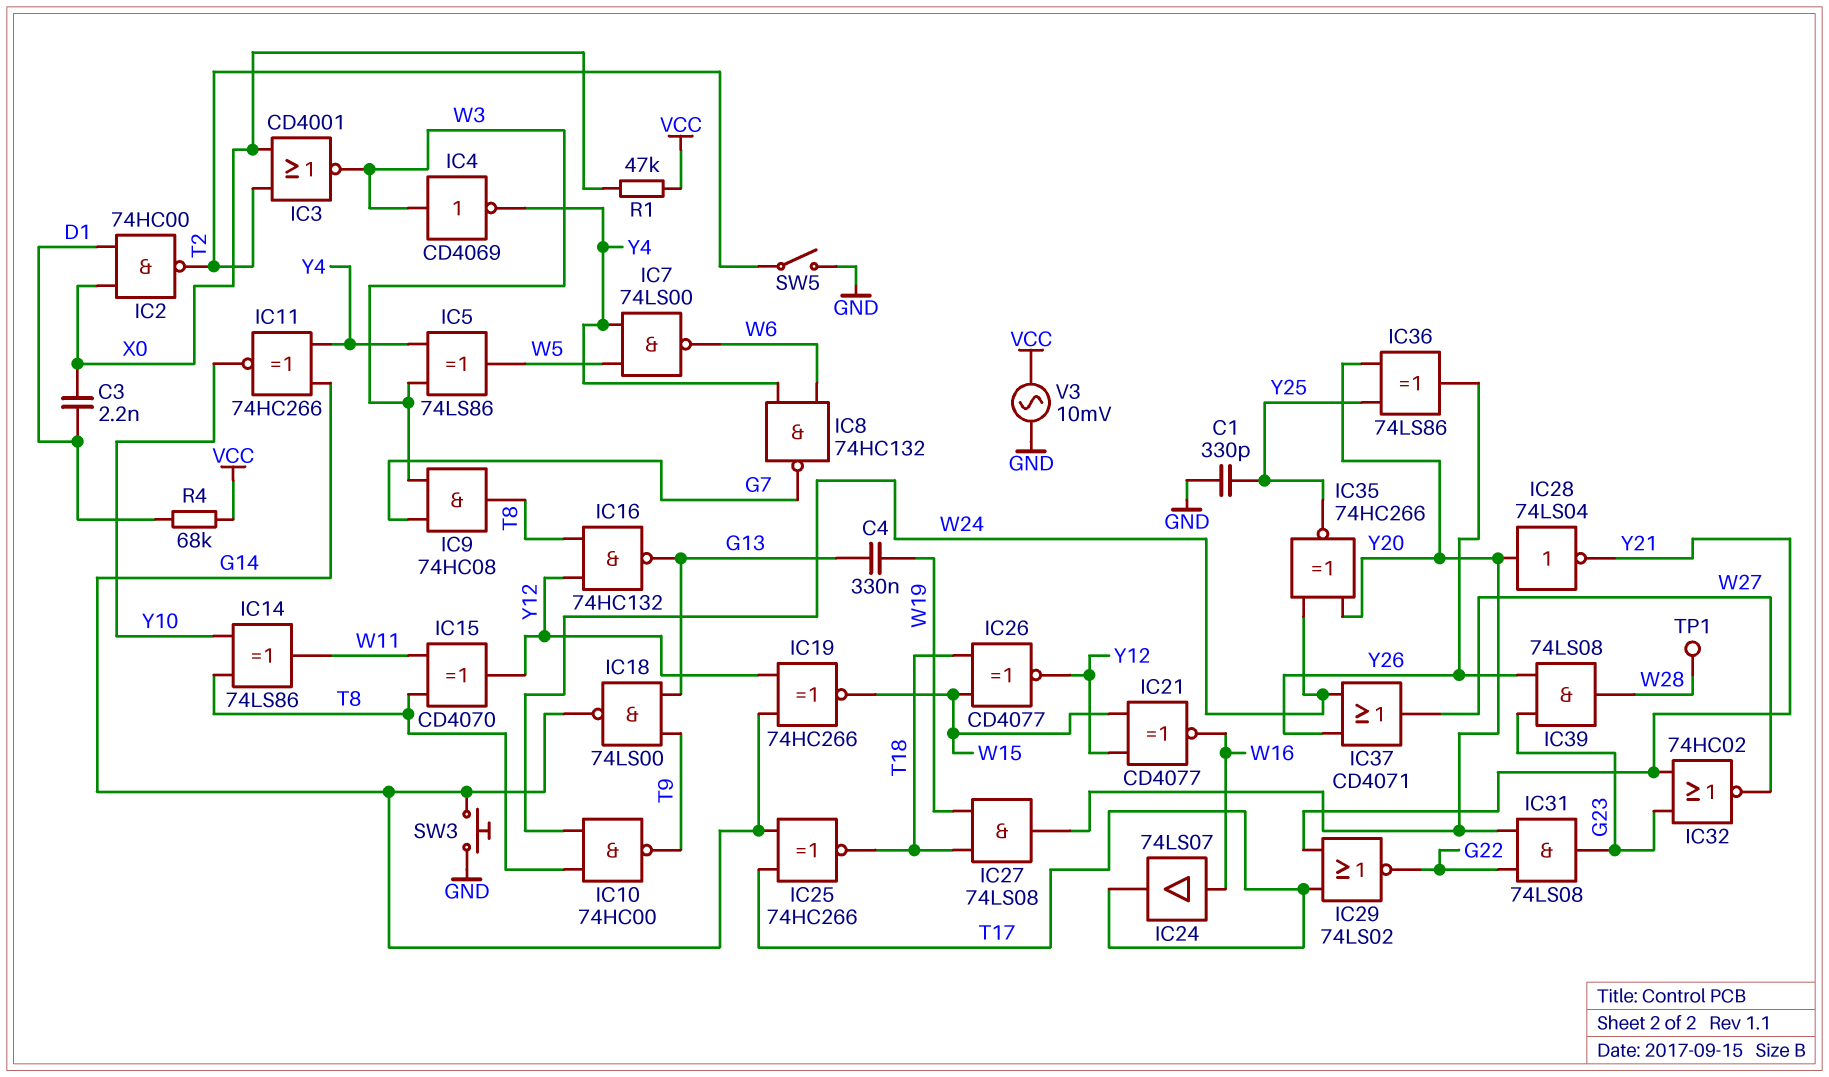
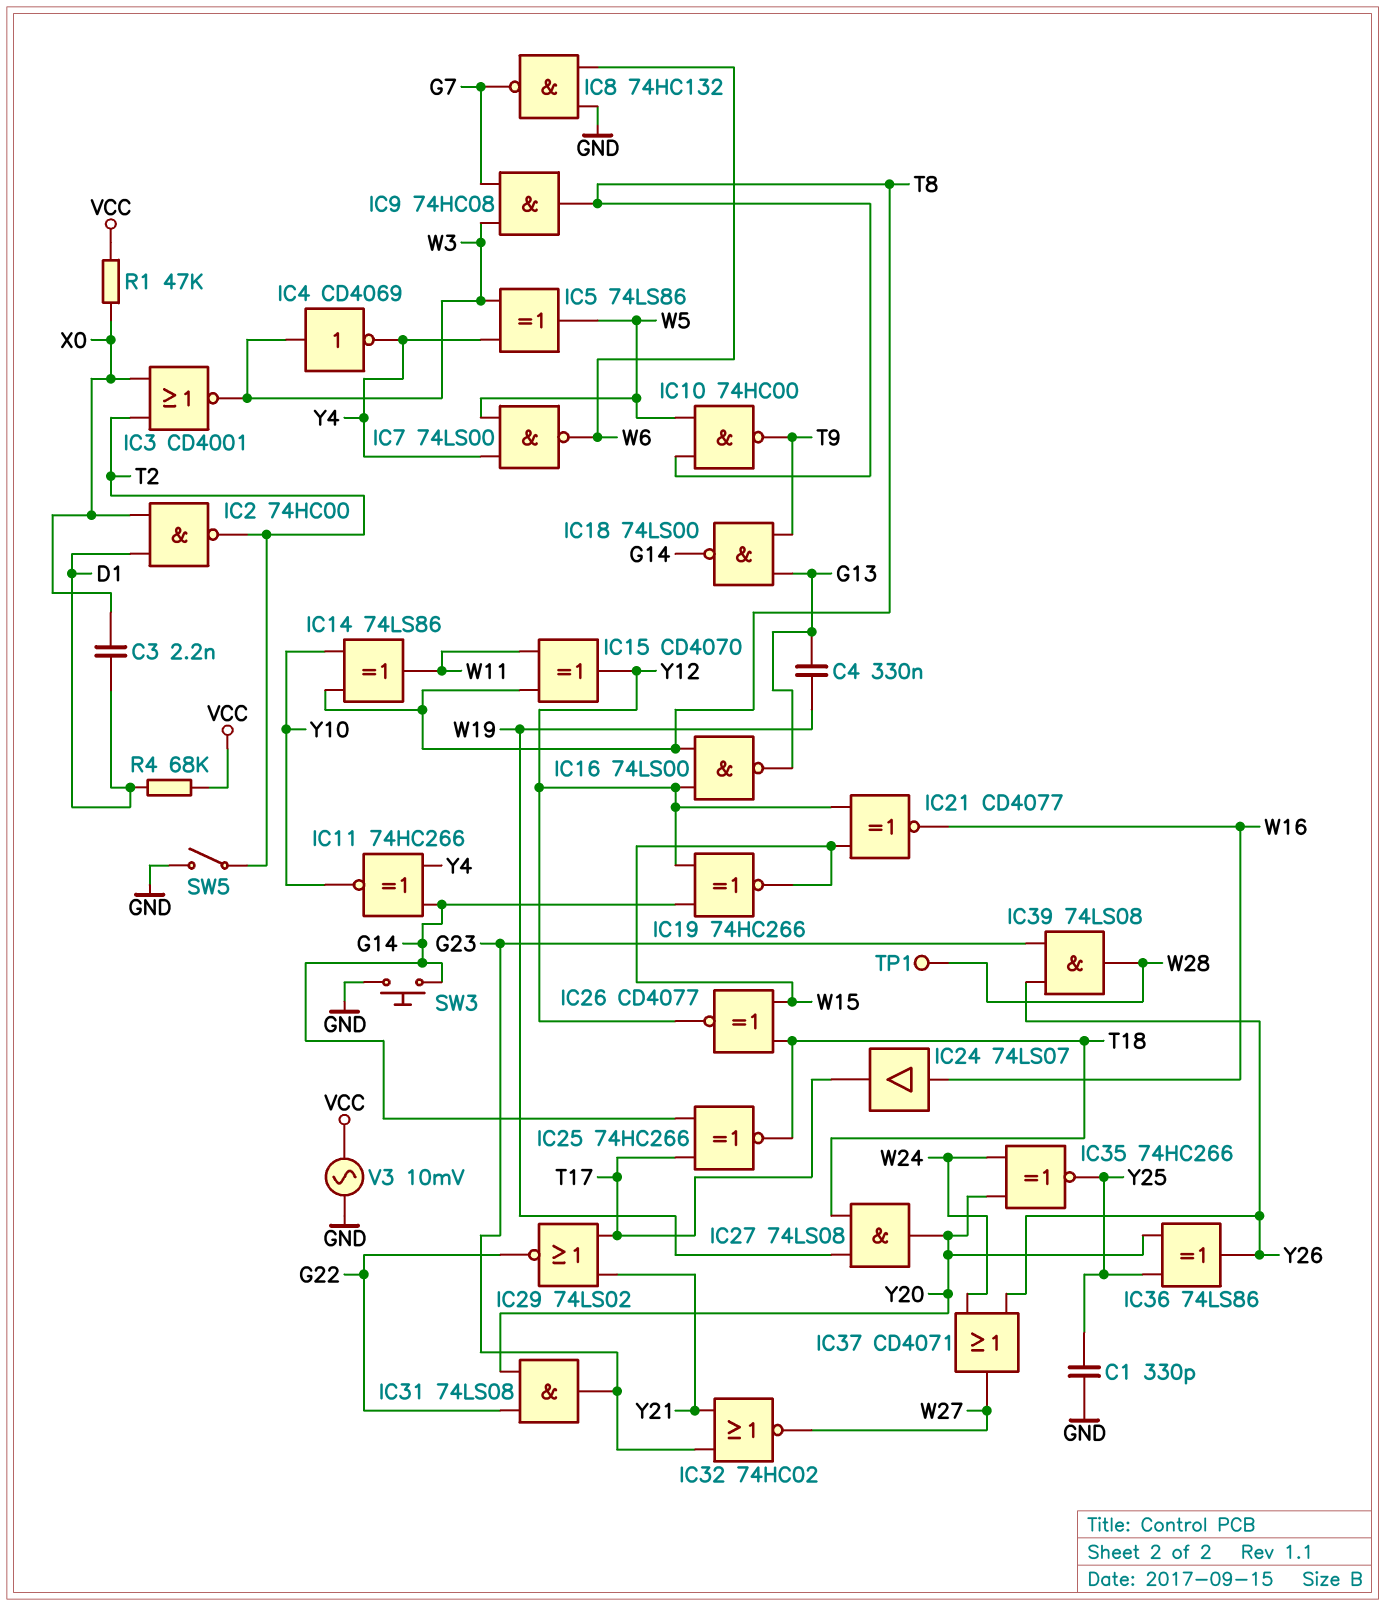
IC8: NAND 74HC132 (in W6, in Y4, out G7) -> NAND 74HC132 (in GND, in W6, out G7)
IC10: NAND 74HC00 (in T8, in W24, out T9) -> NAND 74HC00 (in T8, in W5, out T9)
IC16: NAND 74HC132 (in T8, in Y12, out G13) -> NAND 74LS00 (in T8, in Y12, out G13)
IC28: NOT 74LS04 (in Y20, out Y21) -> none

